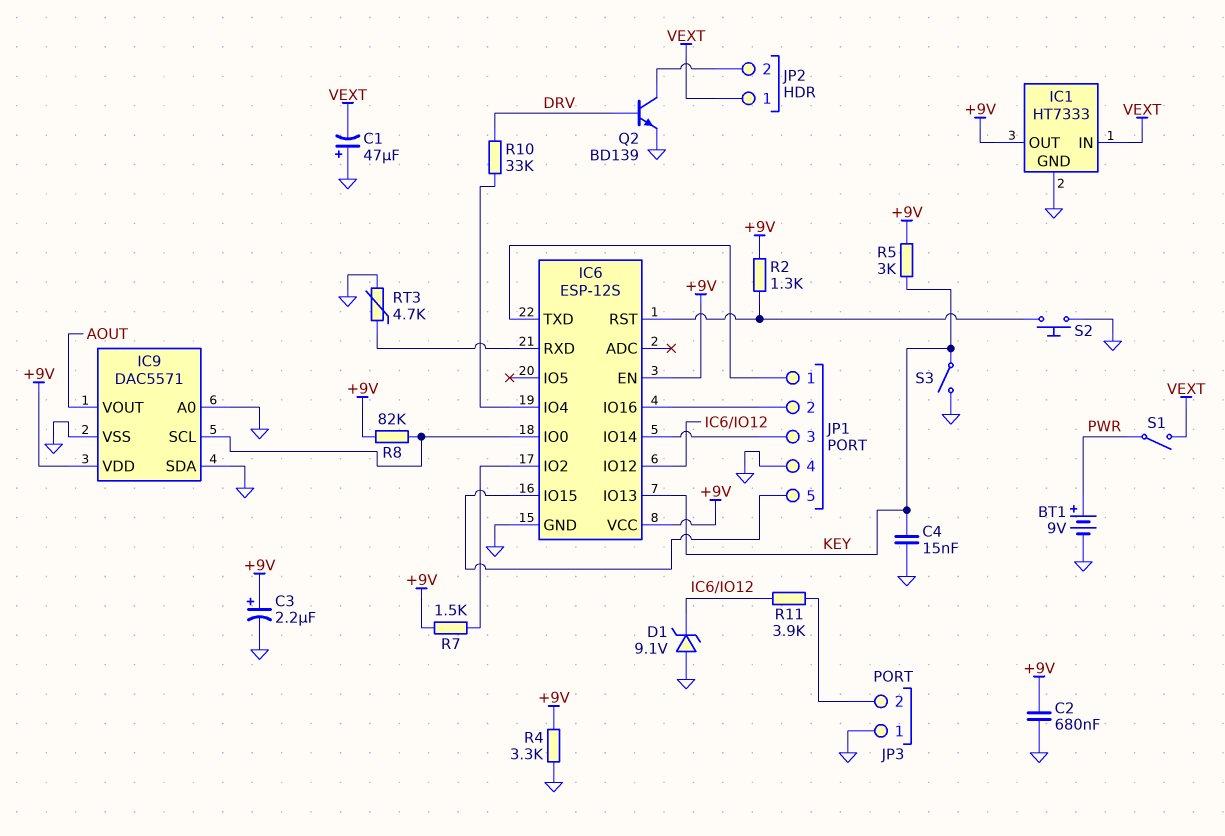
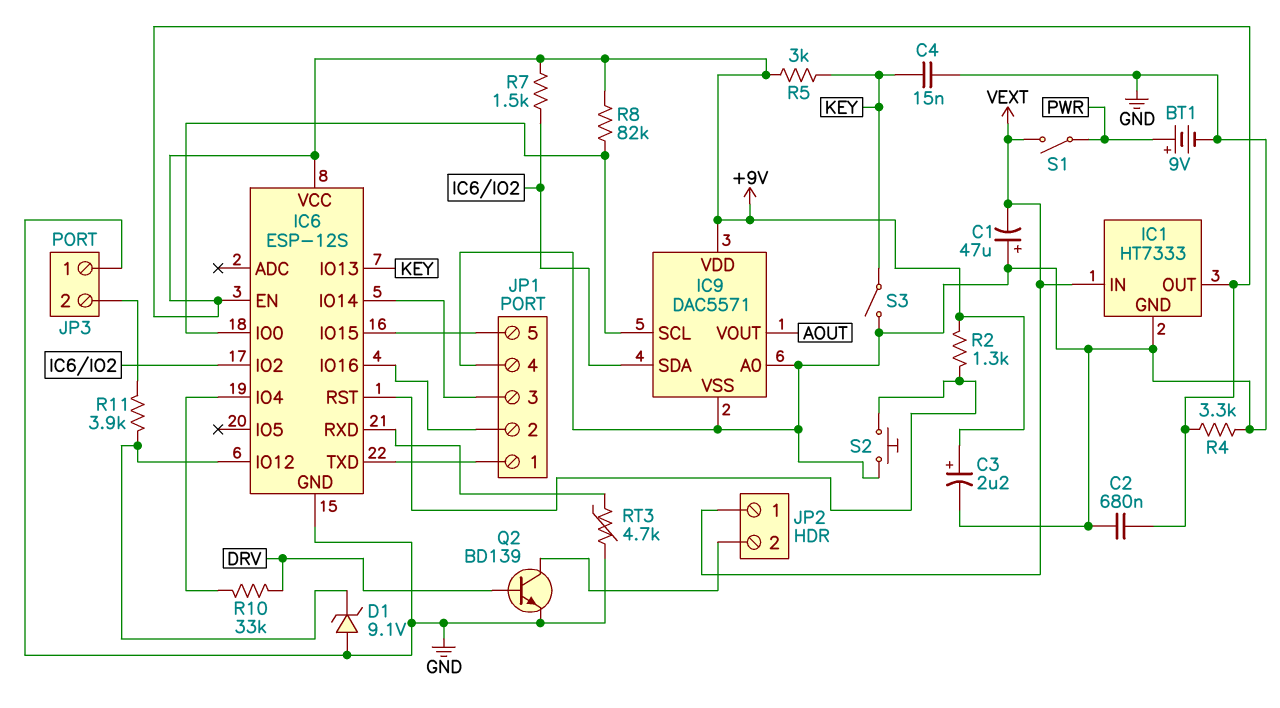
IC9 pin SDA: GND -> IC6/IO2

